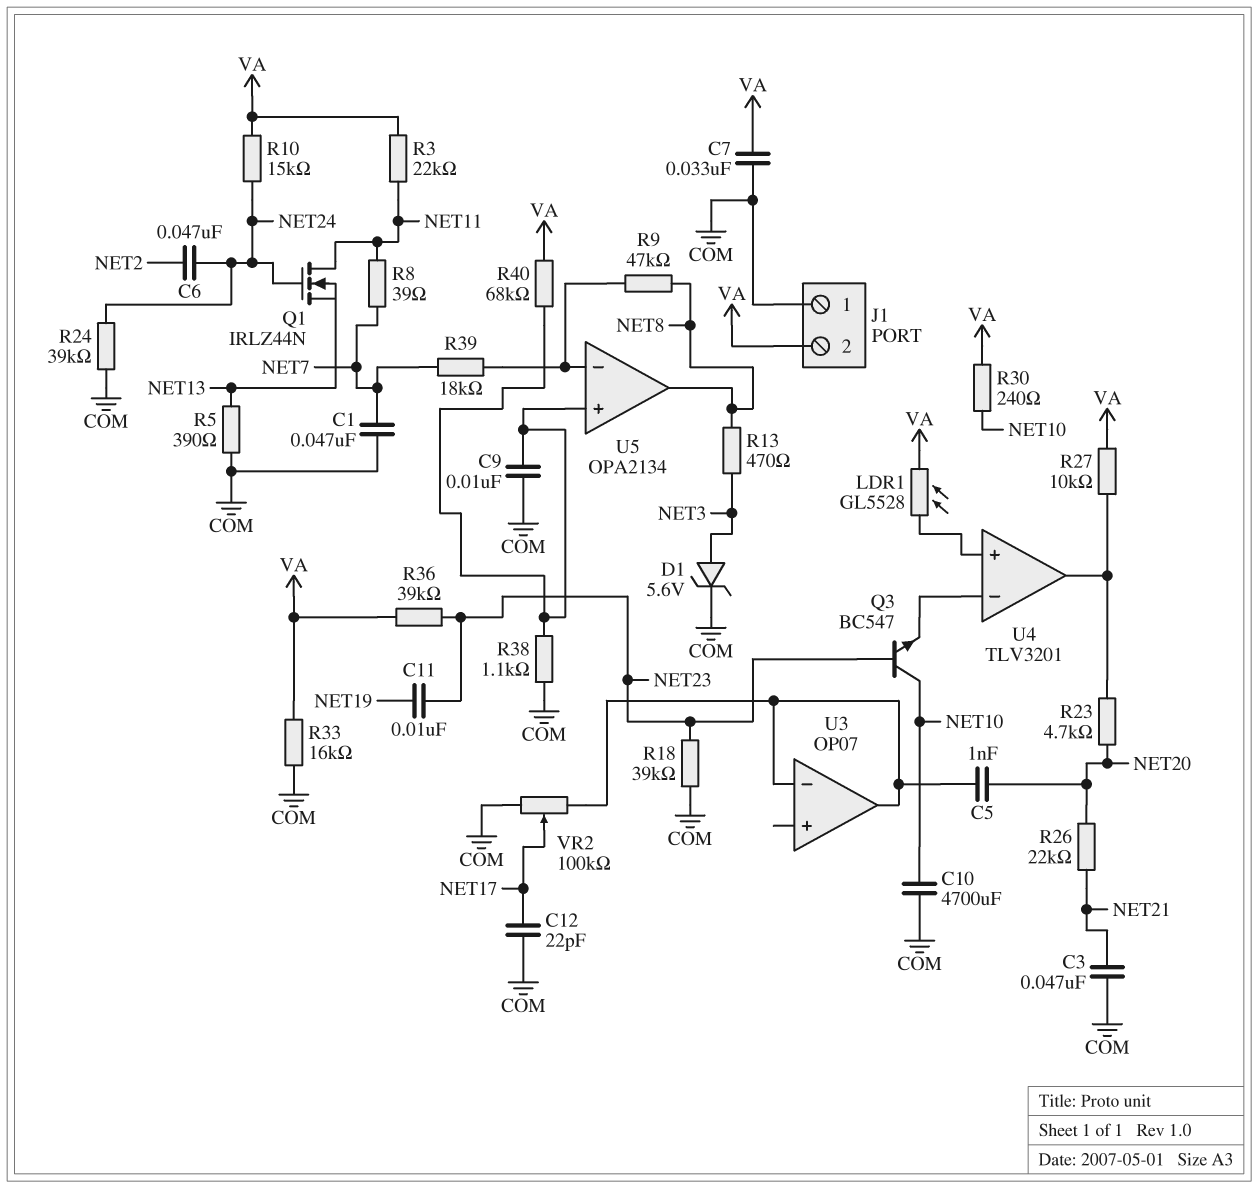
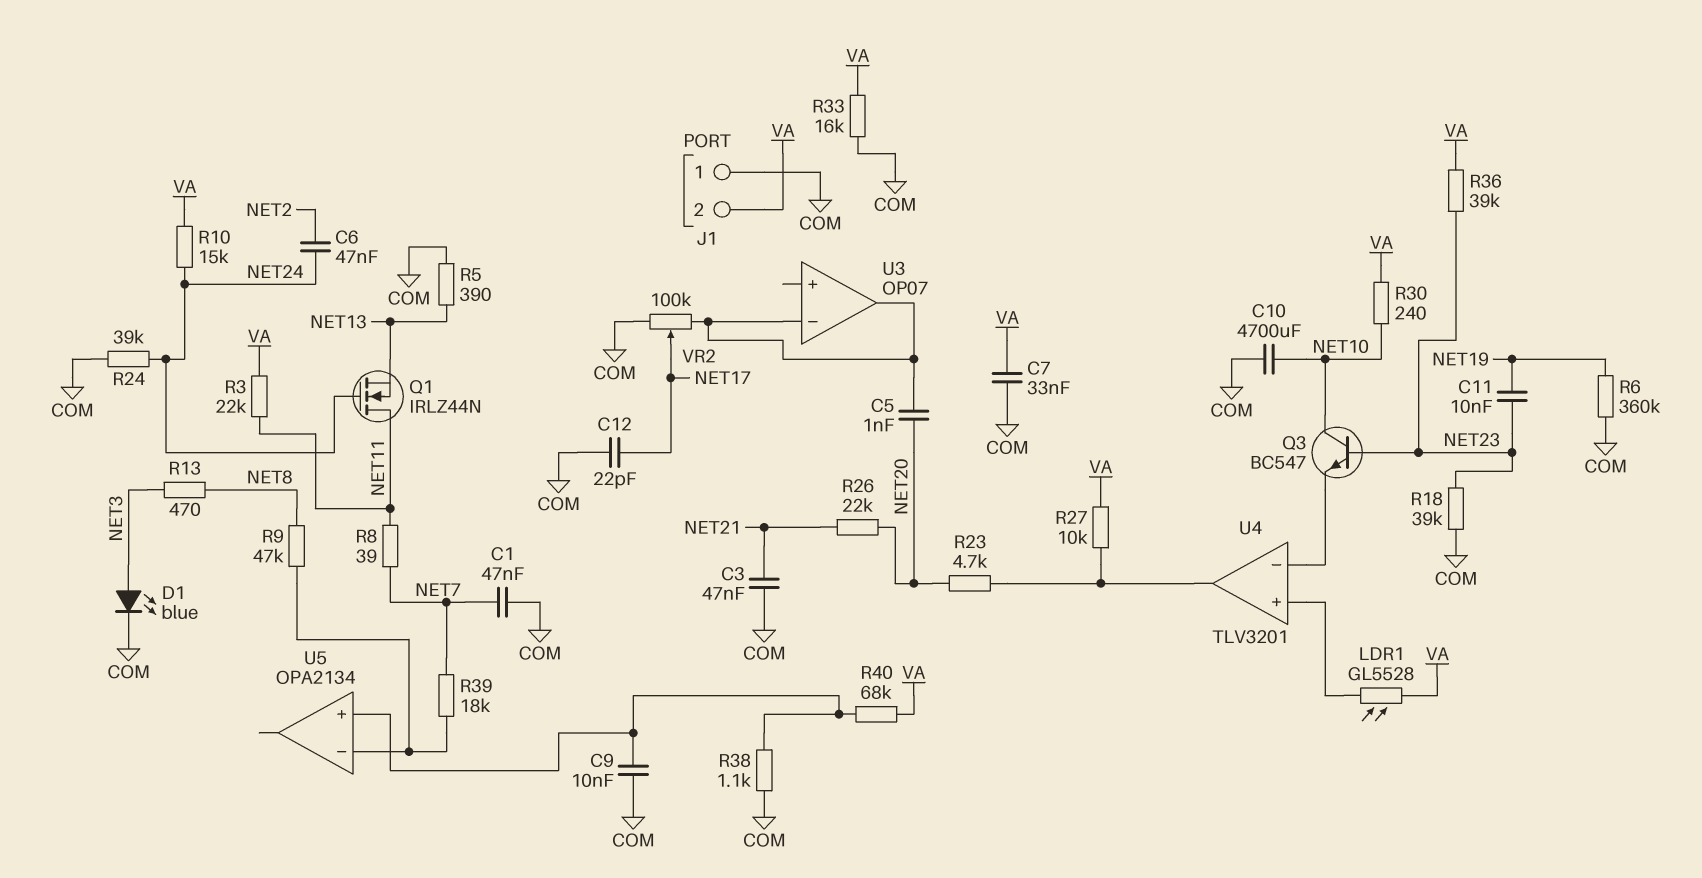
D1: zener 5.6V (A NET3, K COM) -> LED blue (A NET3, K COM)
R6: none -> 360k (COM, NET19)
U5 pin out: NET8 -> none

